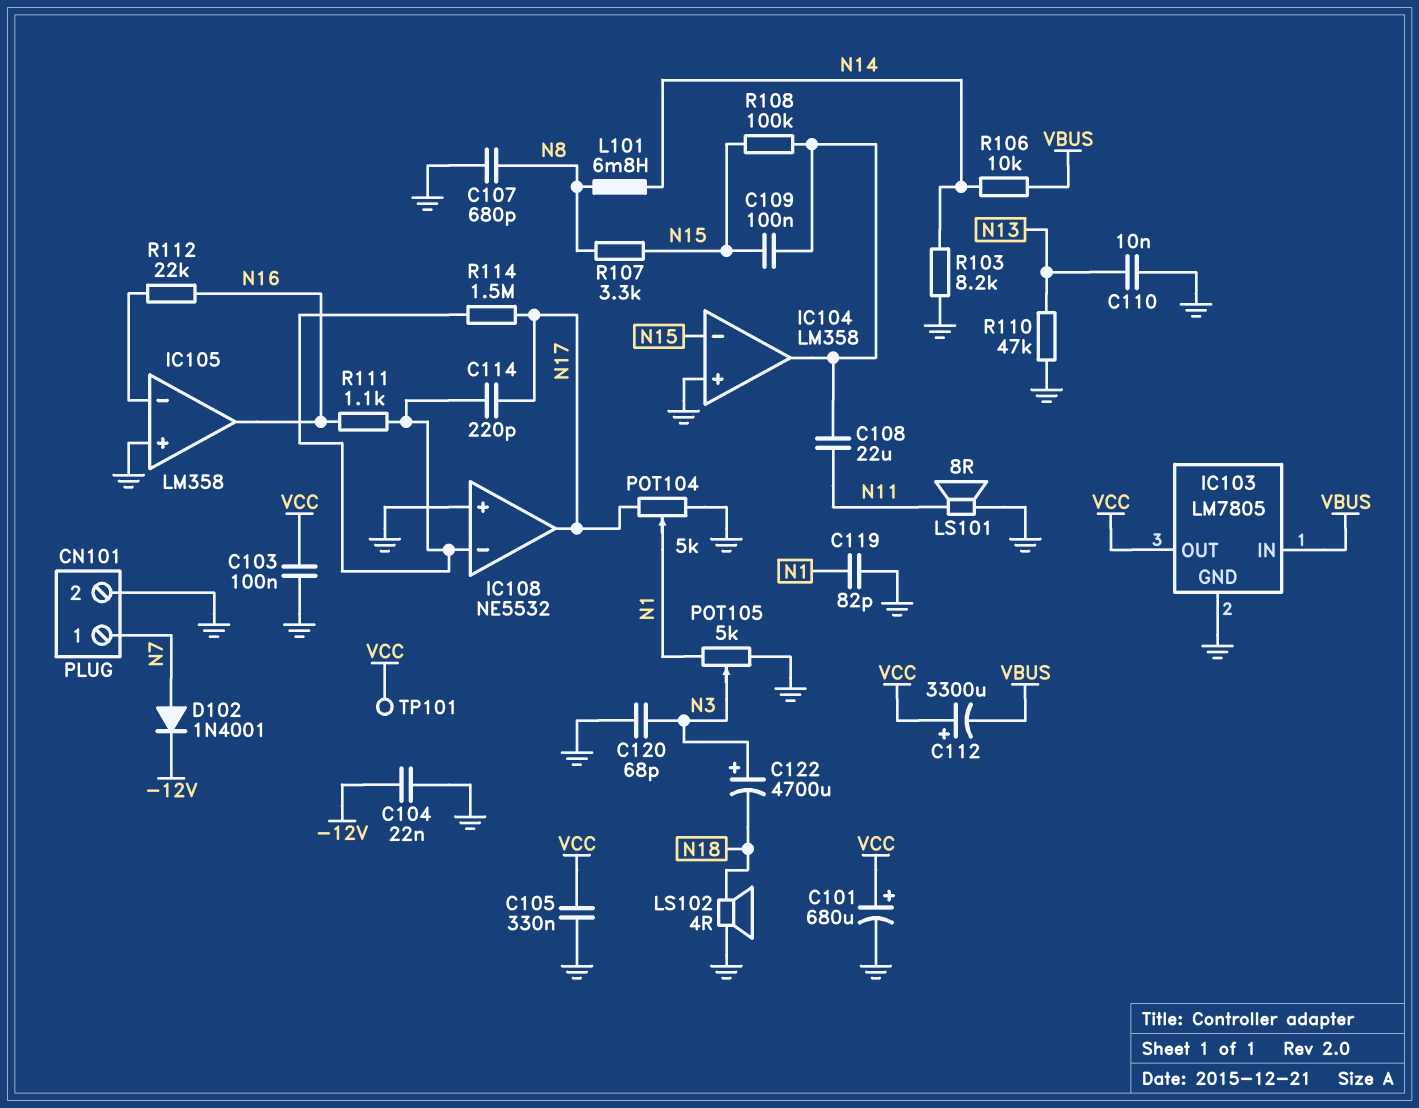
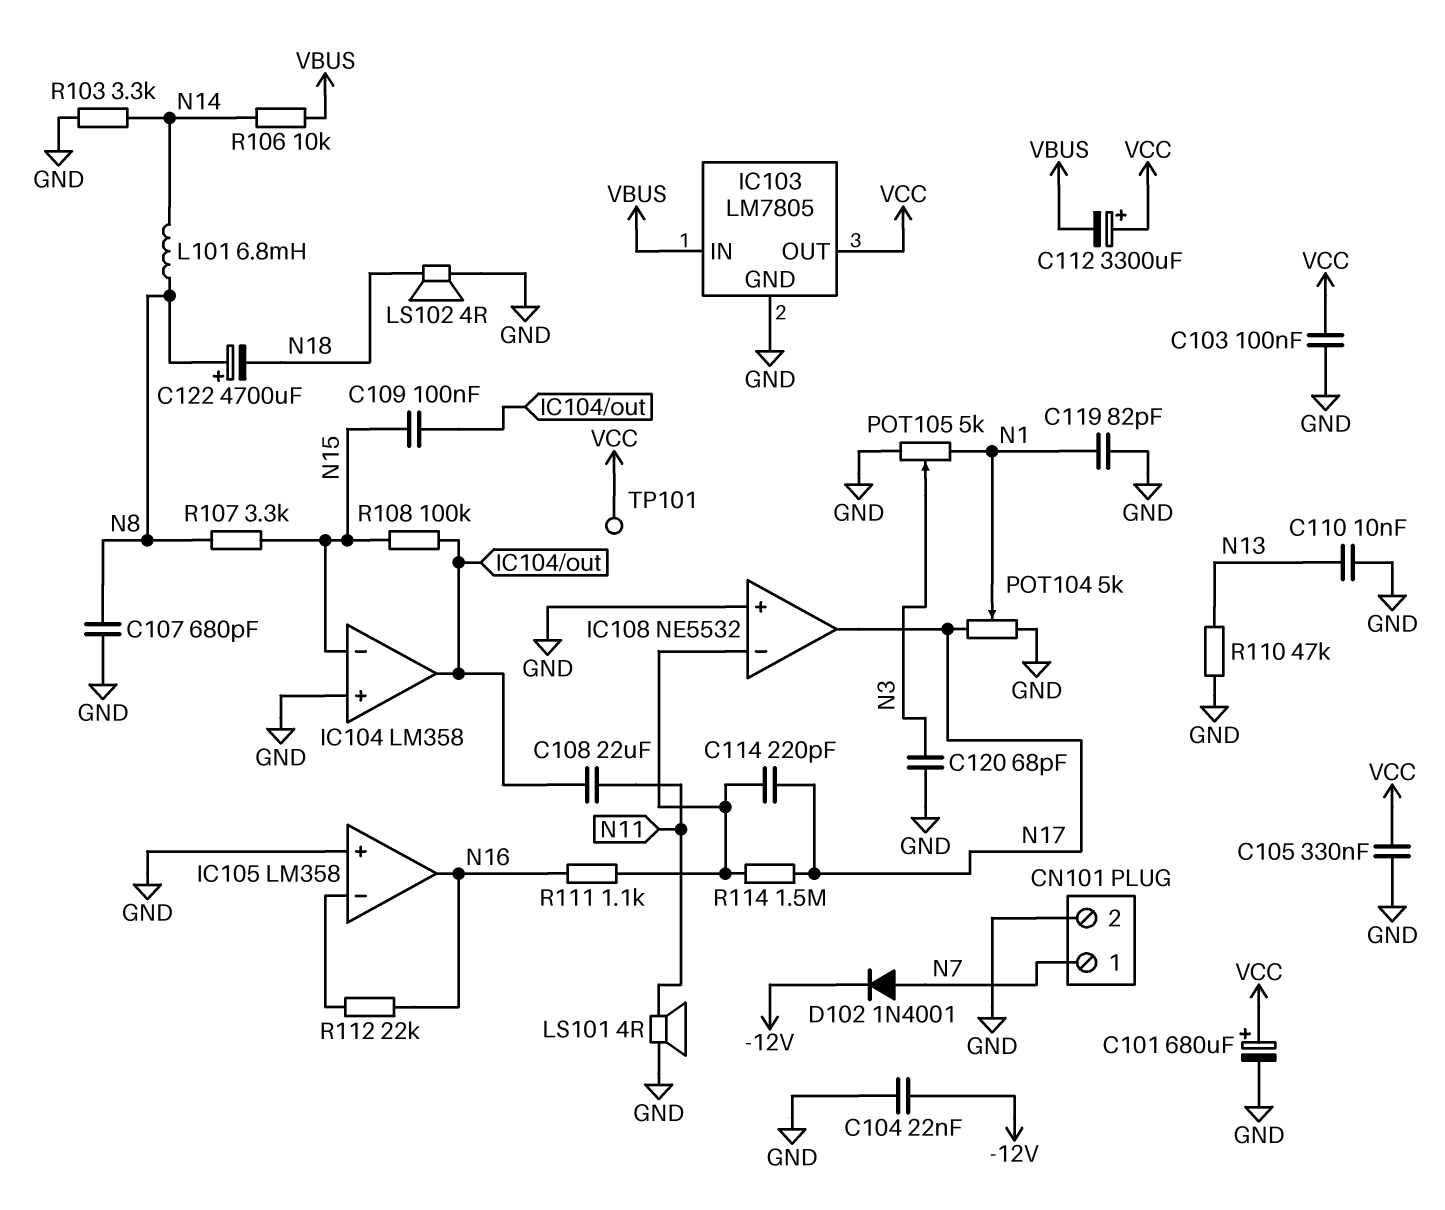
C122: 4700uF (plus N3, minus N18) -> 4700uF (plus N8, minus N18)
LS101: speaker 8R (GND, N11) -> speaker 4R (GND, N11)
R103: 8.2k (GND, N14) -> 3.3k (GND, N14)

